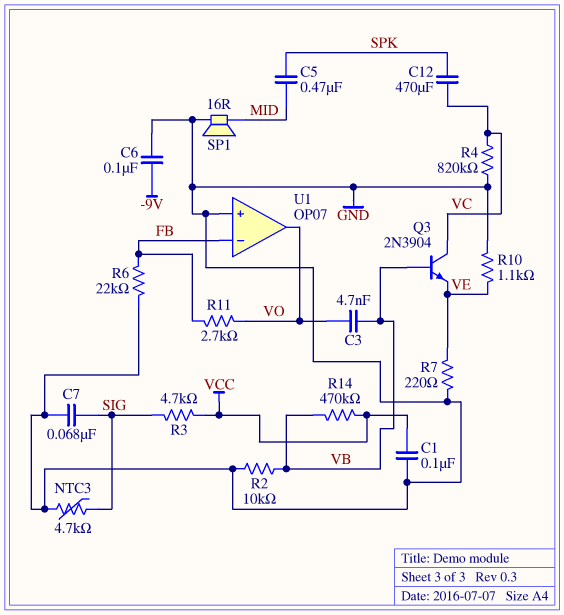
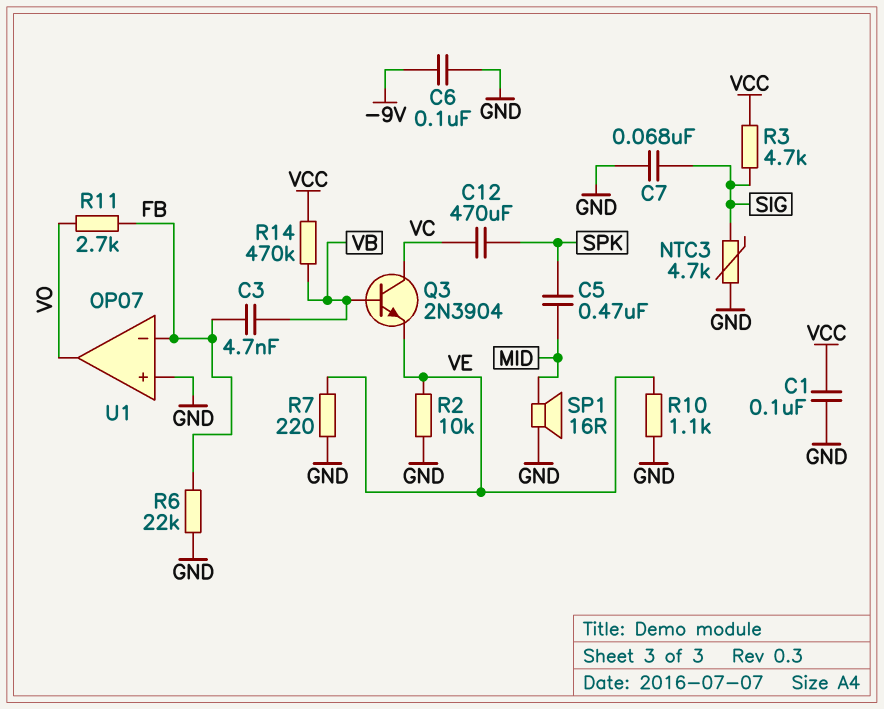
C3: 4.7nF (VB, VO) -> 4.7nF (FB, VB)
R2: 10k (GND, VB) -> 10k (GND, VE)
R4: 820k (GND, VC) -> none

